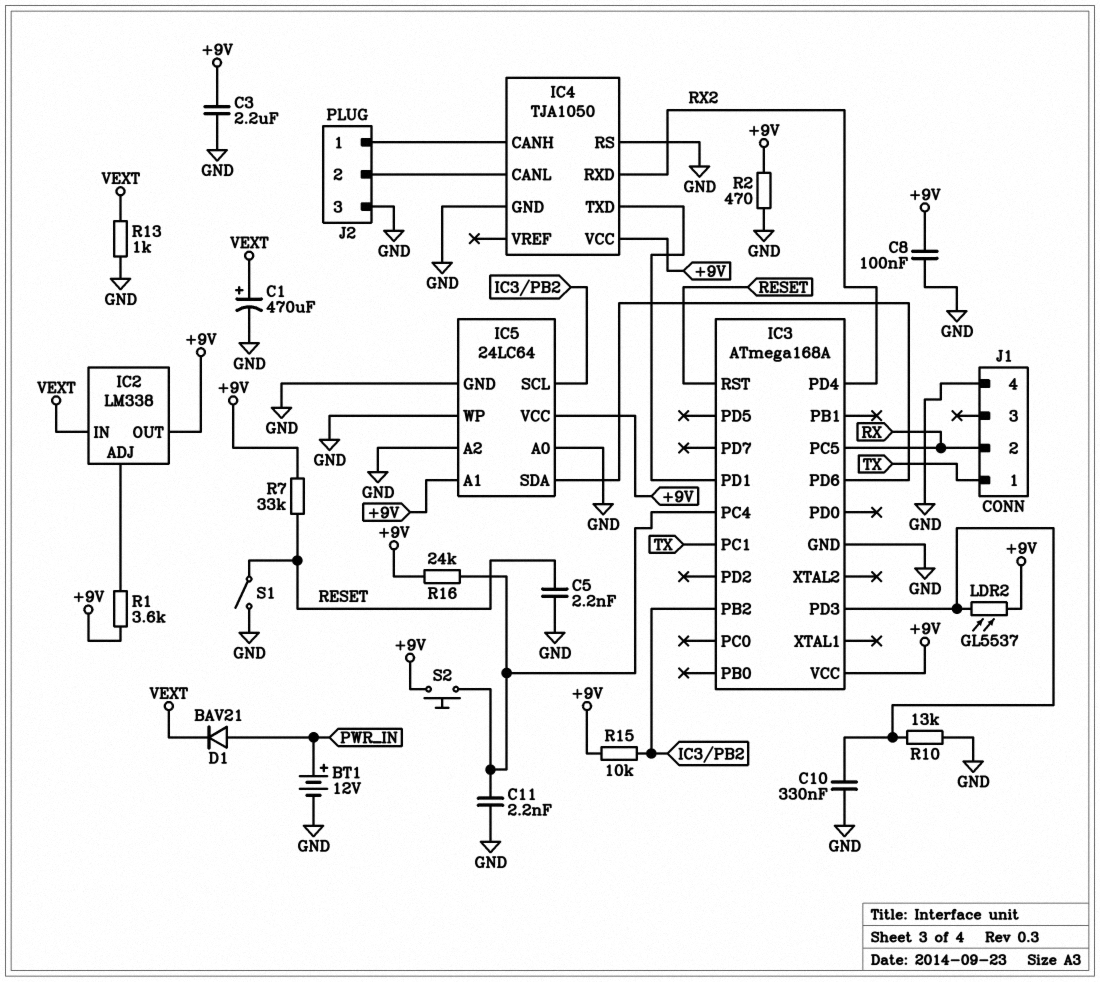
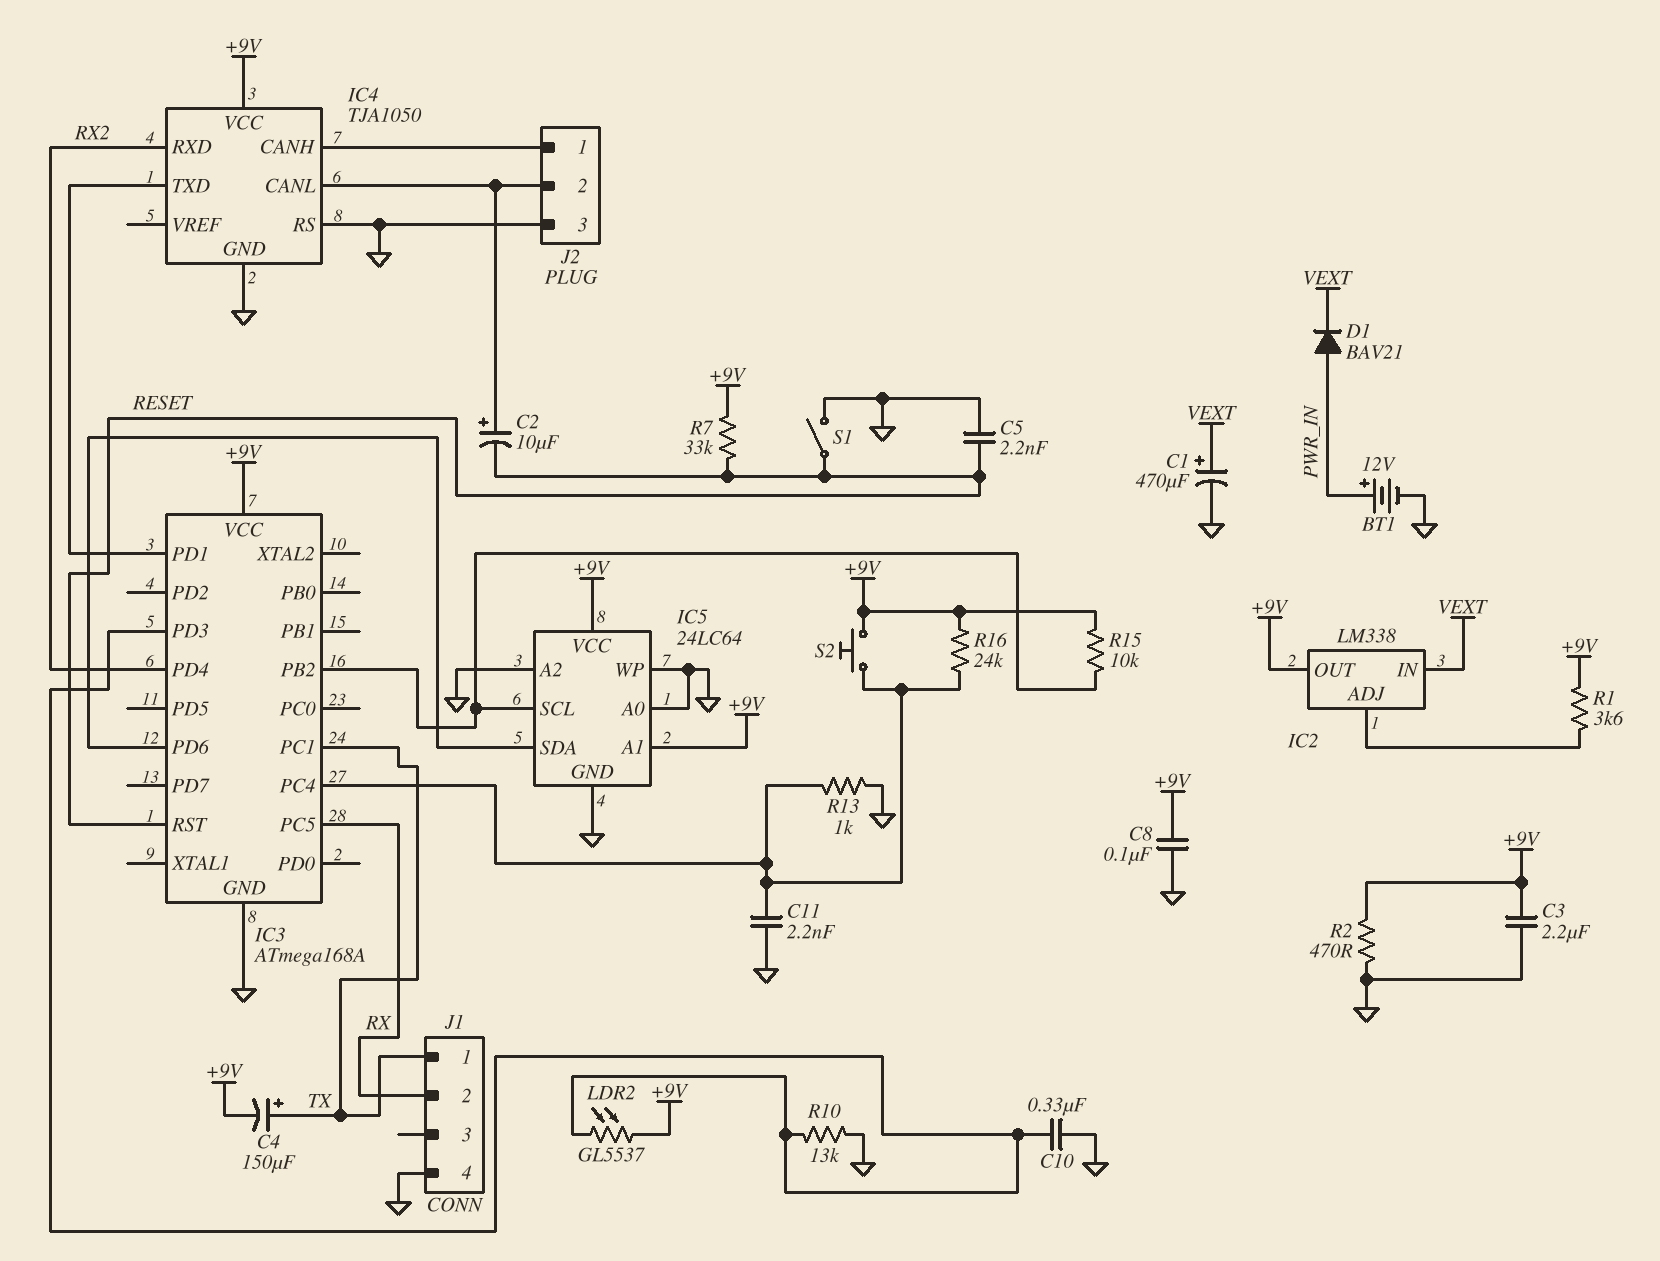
C2: none -> 10uF (plus IC4/CANL, minus RESET)
C4: none -> 150uF (plus TX, minus +9V)
R13: 1k (GND, VEXT) -> 1k (GND, IC3/PC4)

